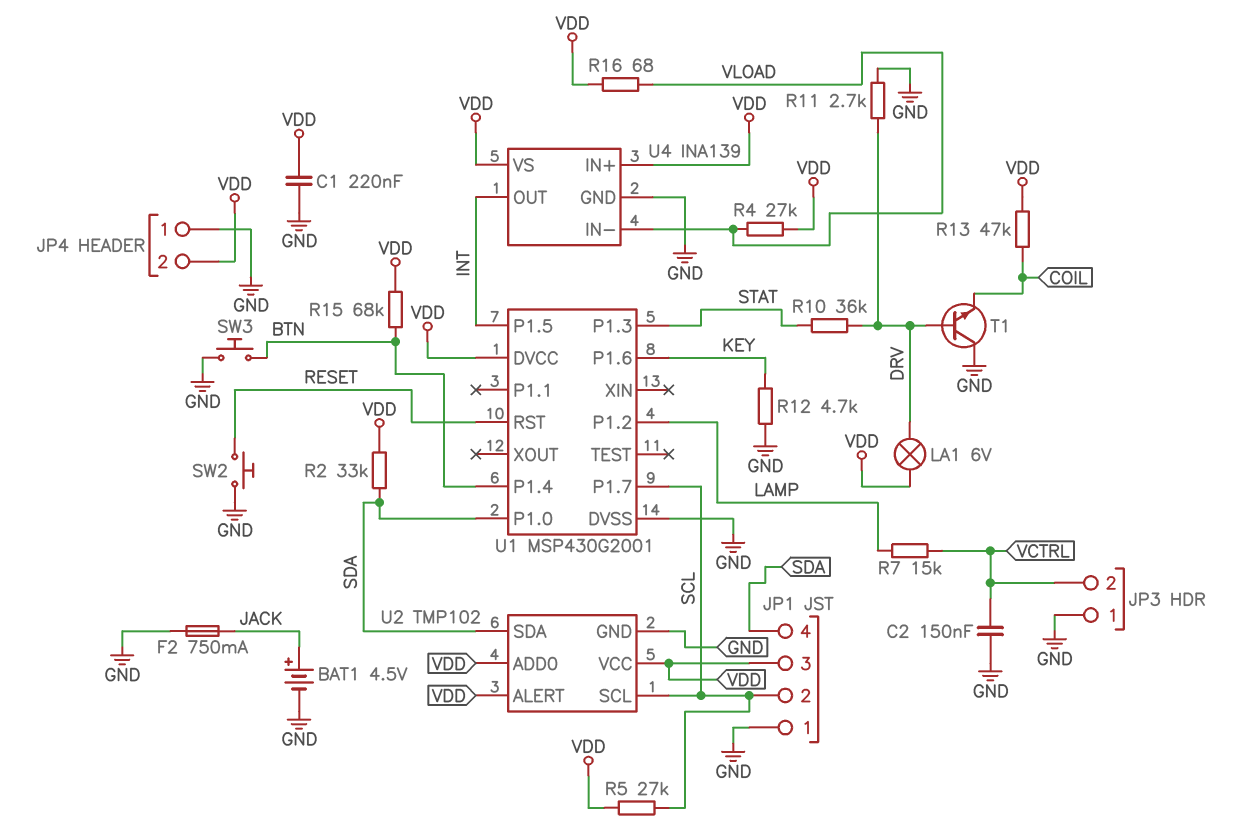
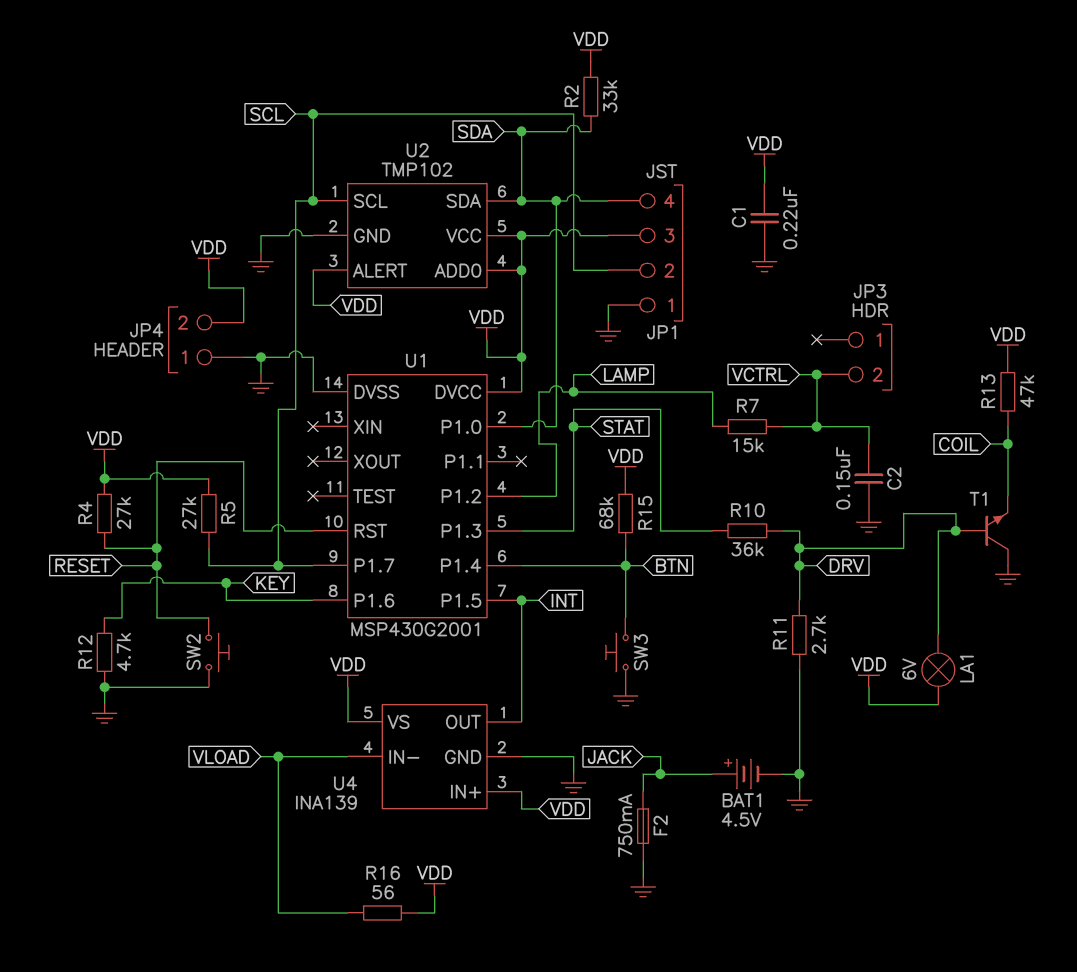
JP3 pin 1: GND -> none
R4: 27k (VDD, VLOAD) -> 27k (RESET, VDD)
R16: 68 (VDD, VLOAD) -> 56 (VDD, VLOAD)

